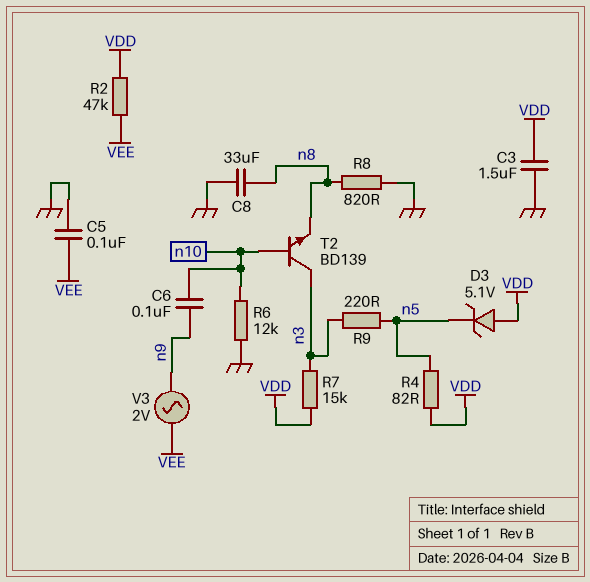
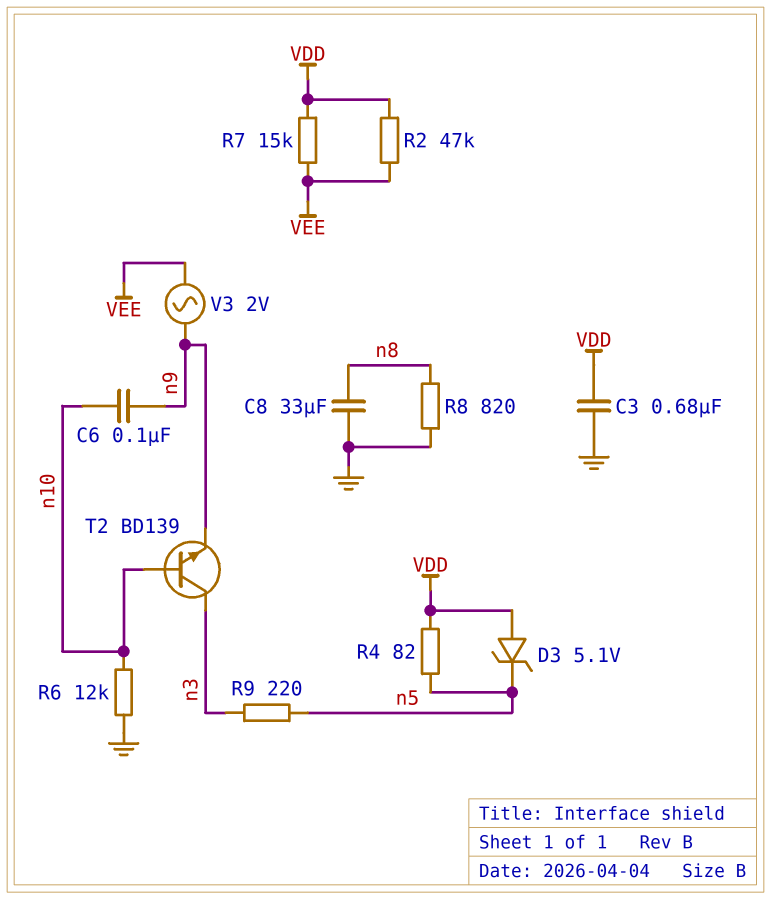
C3: 1.5uF (GND, VDD) -> 680nF (GND, VDD)
C5: 100nF (GND, VEE) -> none
R7: 15k (VDD, n3) -> 15k (VDD, VEE)
T2: NPN BD139 (B n10, C n3, E n8) -> NPN BD139 (B n10, C n3, E n9)

